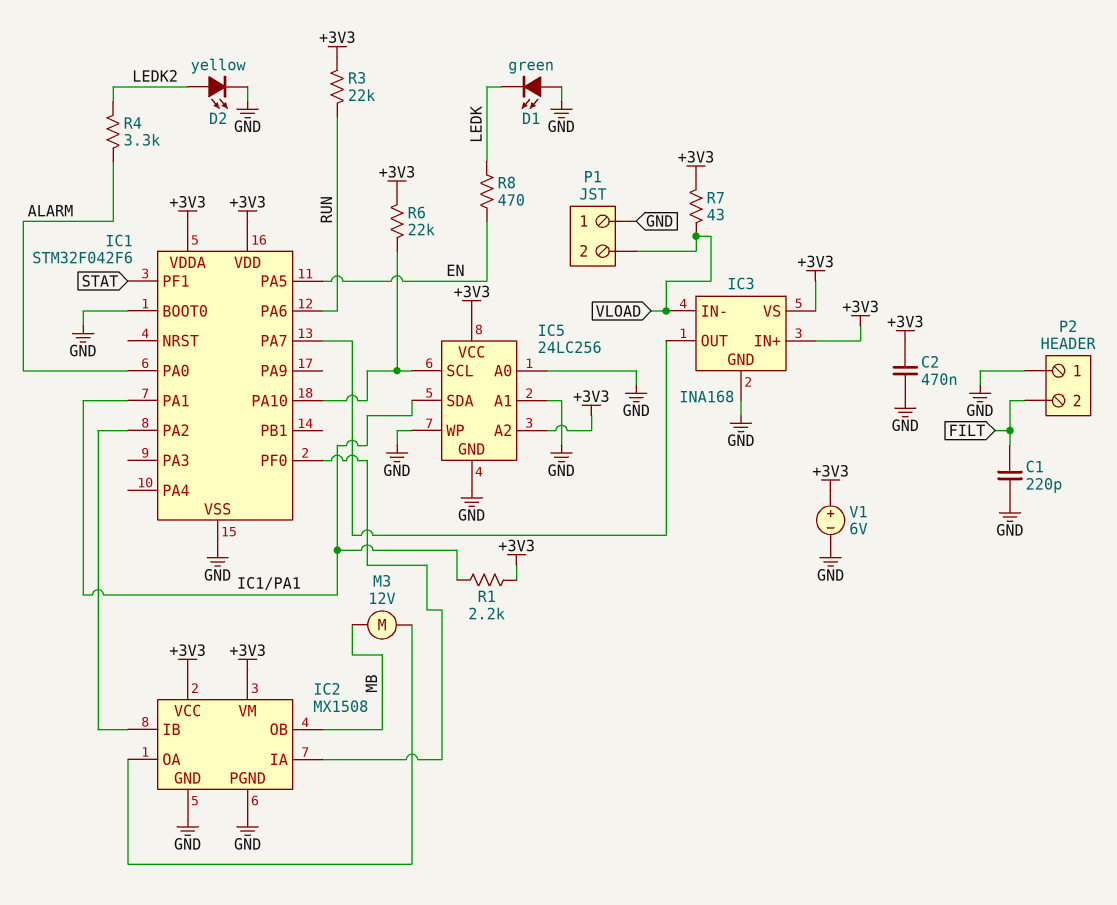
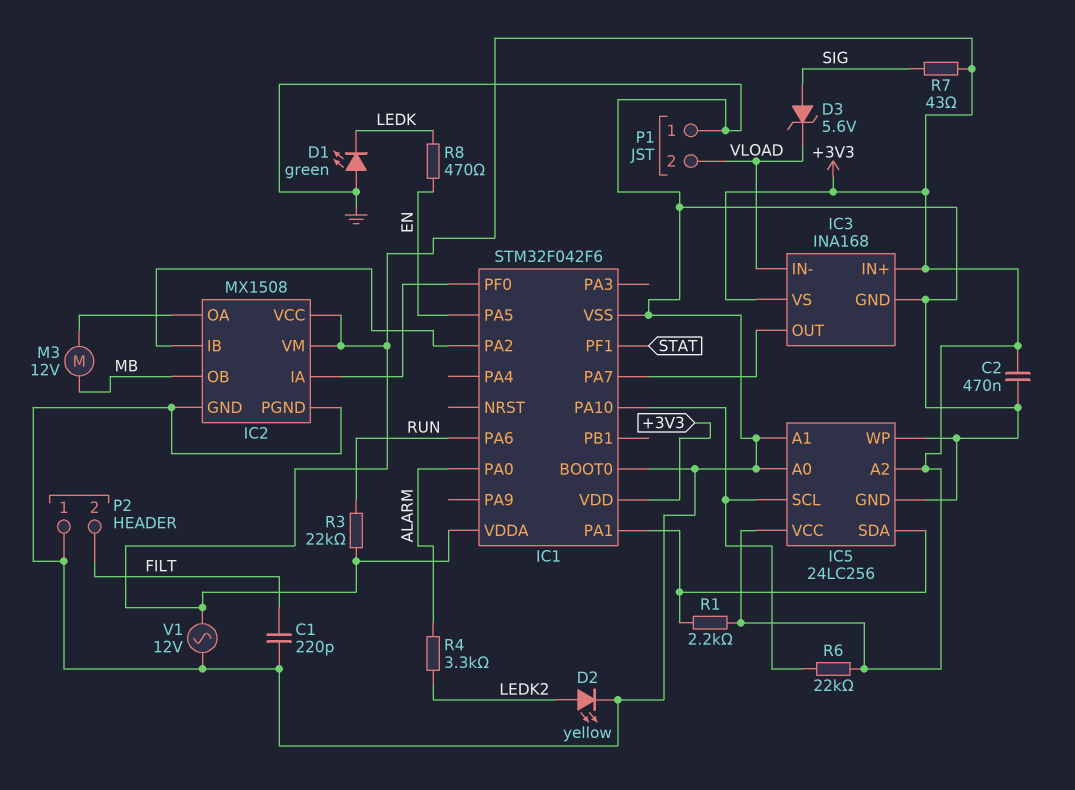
D3: none -> zener 5.6V (A SIG, K VLOAD)
R7: 43 (+3V3, VLOAD) -> 43 (+3V3, SIG)
V1: 6V (plus +3V3, minus GND) -> AC 12V (+3V3, GND)

